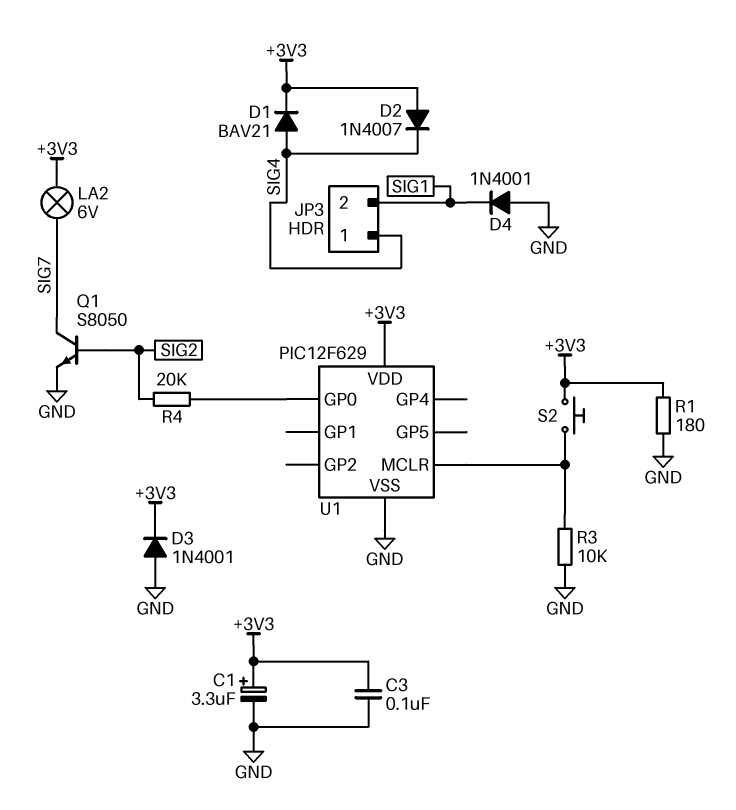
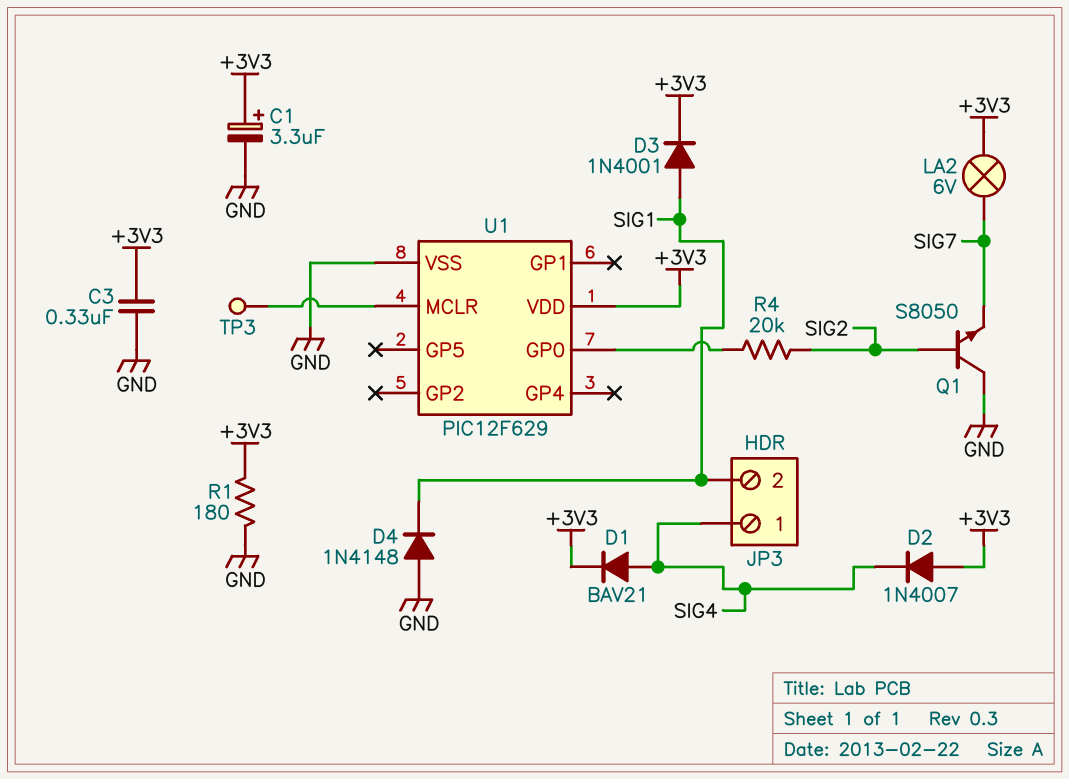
C3: 100nF (+3V3, GND) -> 330nF (+3V3, GND)
D3: diode 1N4001 (A GND, K +3V3) -> diode 1N4001 (A SIG1, K +3V3)
D4: diode 1N4001 (A GND, K SIG1) -> diode 1N4148 (A GND, K SIG1)
Q1: NPN S8050 (B SIG2, C SIG7, E GND) -> NPN S8050 (B SIG2, C GND, E SIG7)
R3: 10k (GND, U1/MCLR) -> none
S2: button (+3V3, U1/MCLR) -> none
TP3: none -> test point (U1/MCLR)

